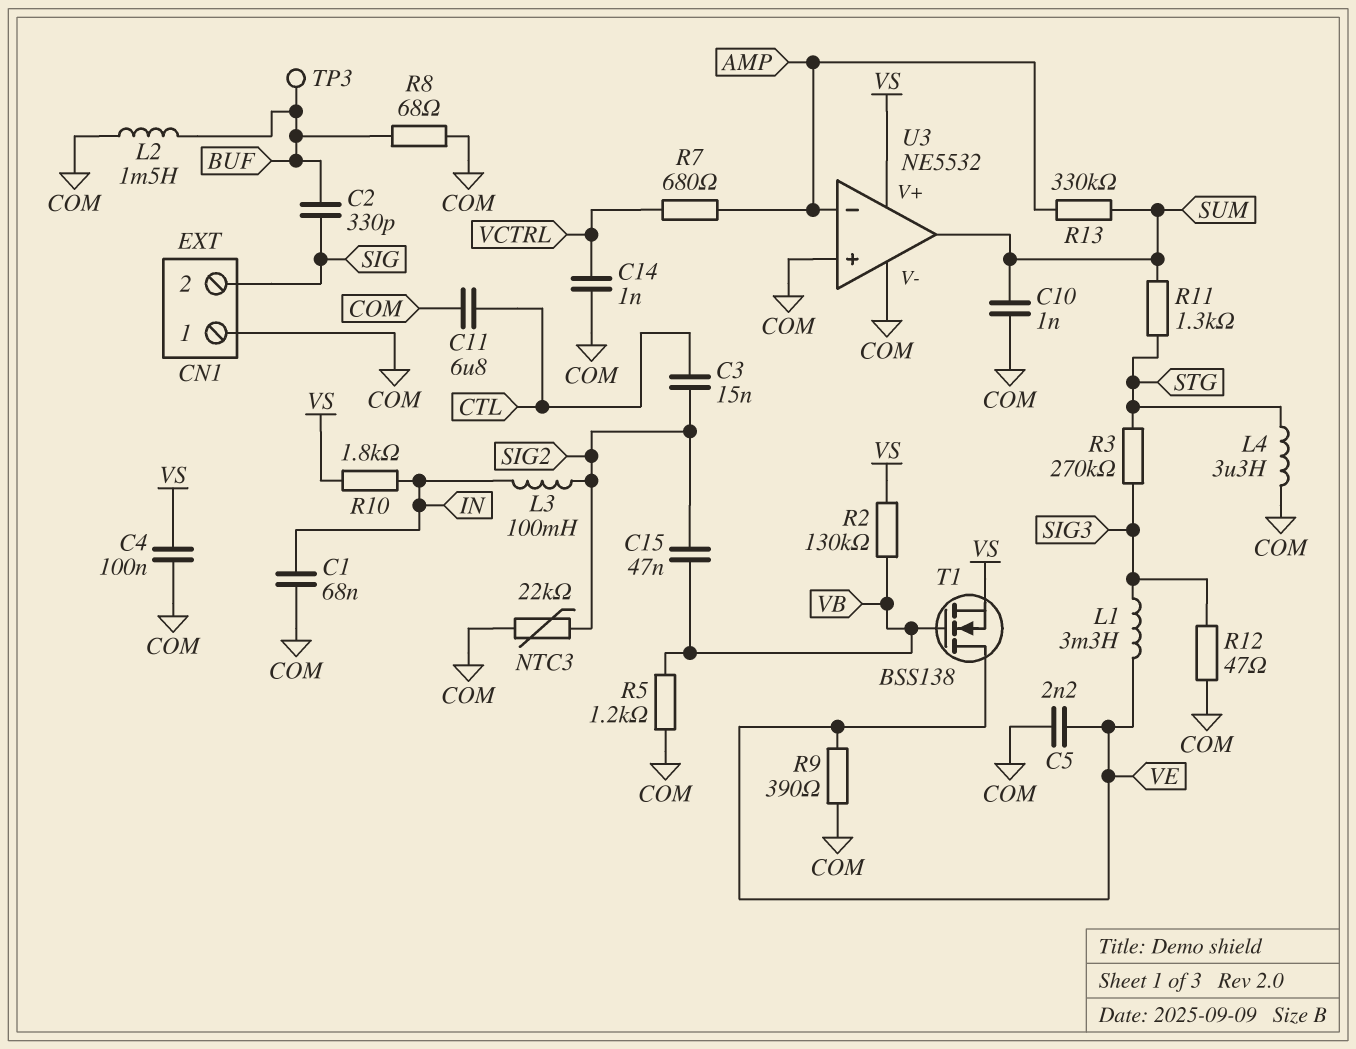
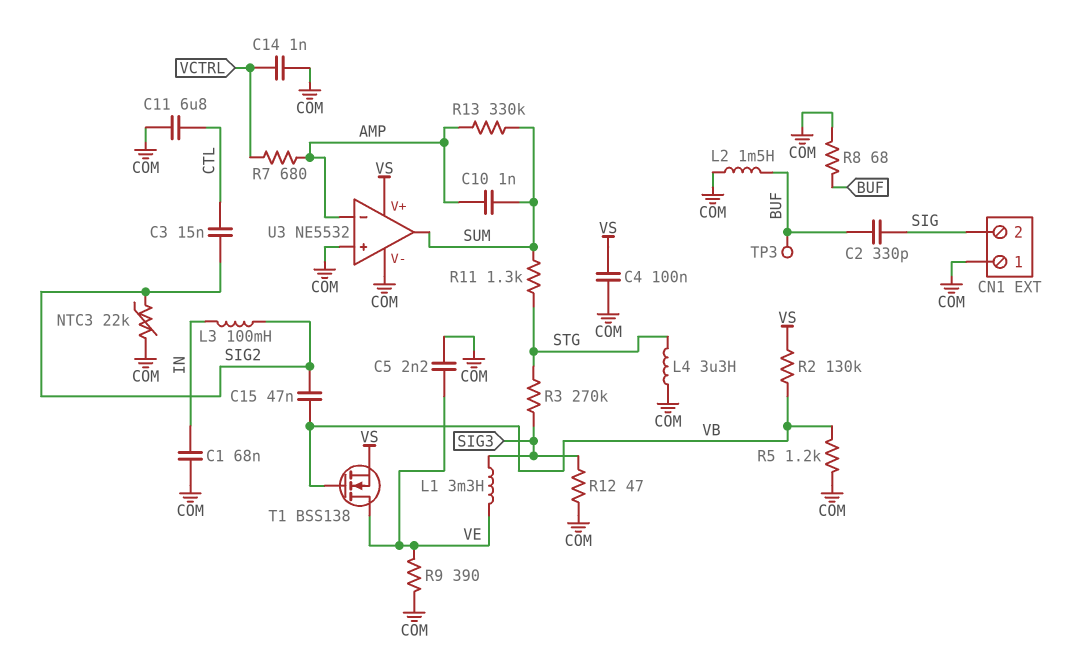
C10: 1nF (COM, SUM) -> 1nF (AMP, SUM)
R10: 1.8k (IN, VS) -> none

